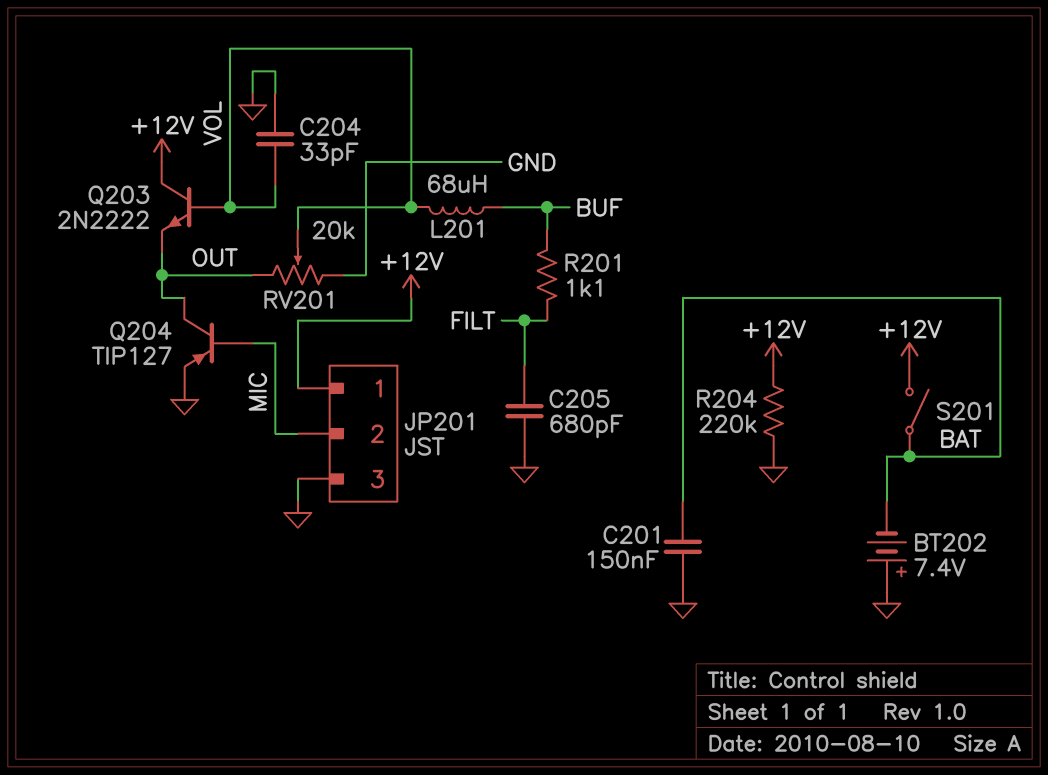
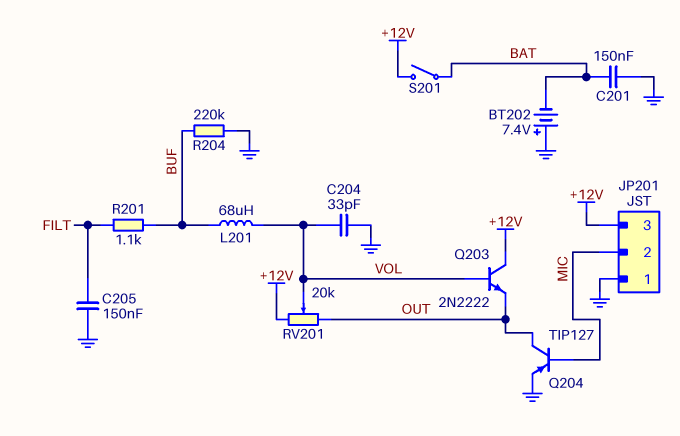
C205: 680pF (FILT, GND) -> 150nF (FILT, GND)
JP201 pin 1: +12V -> GND
JP201 pin 3: GND -> +12V
R204: 220k (+12V, GND) -> 220k (BUF, GND)
RV201: 20k (GND, OUT, wiper VOL) -> 20k (+12V, OUT, wiper VOL)

